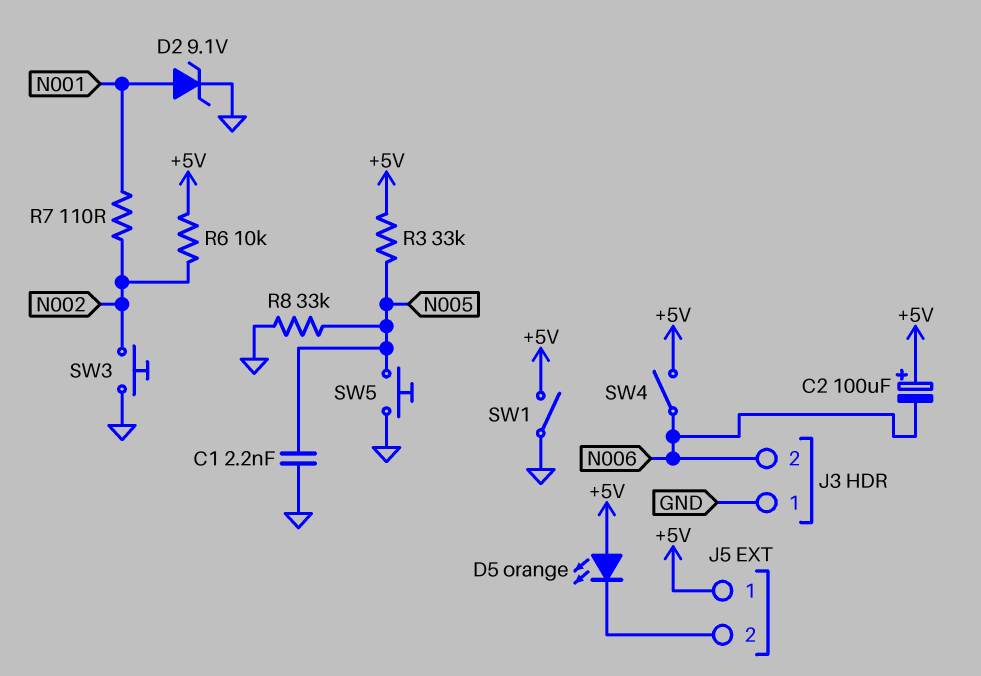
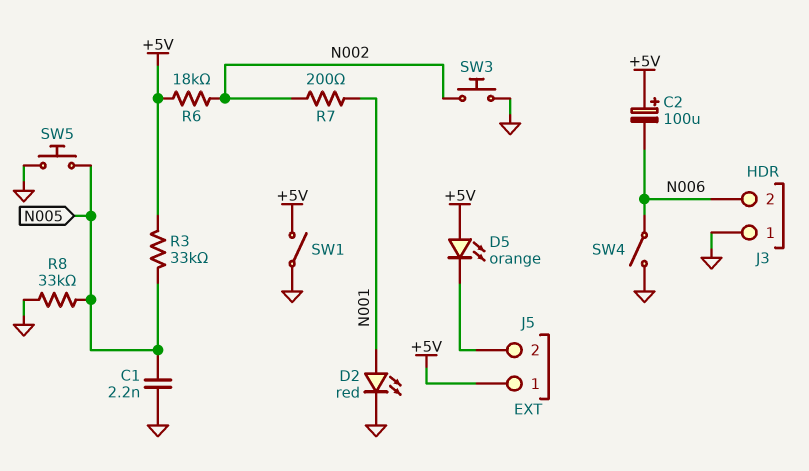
D2: zener 9.1V (A N001, K GND) -> LED red (A N001, K GND)
R6: 10k (+5V, N002) -> 18k (+5V, N002)
R7: 110 (N001, N002) -> 200 (N001, N002)
SW4: switch (+5V, N006) -> switch (GND, N006)

